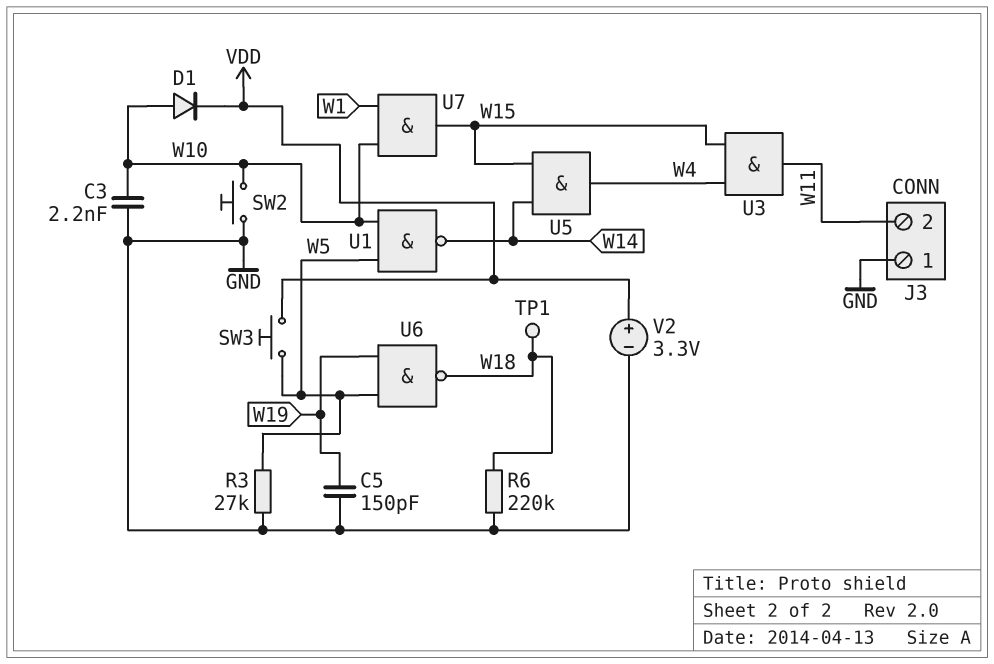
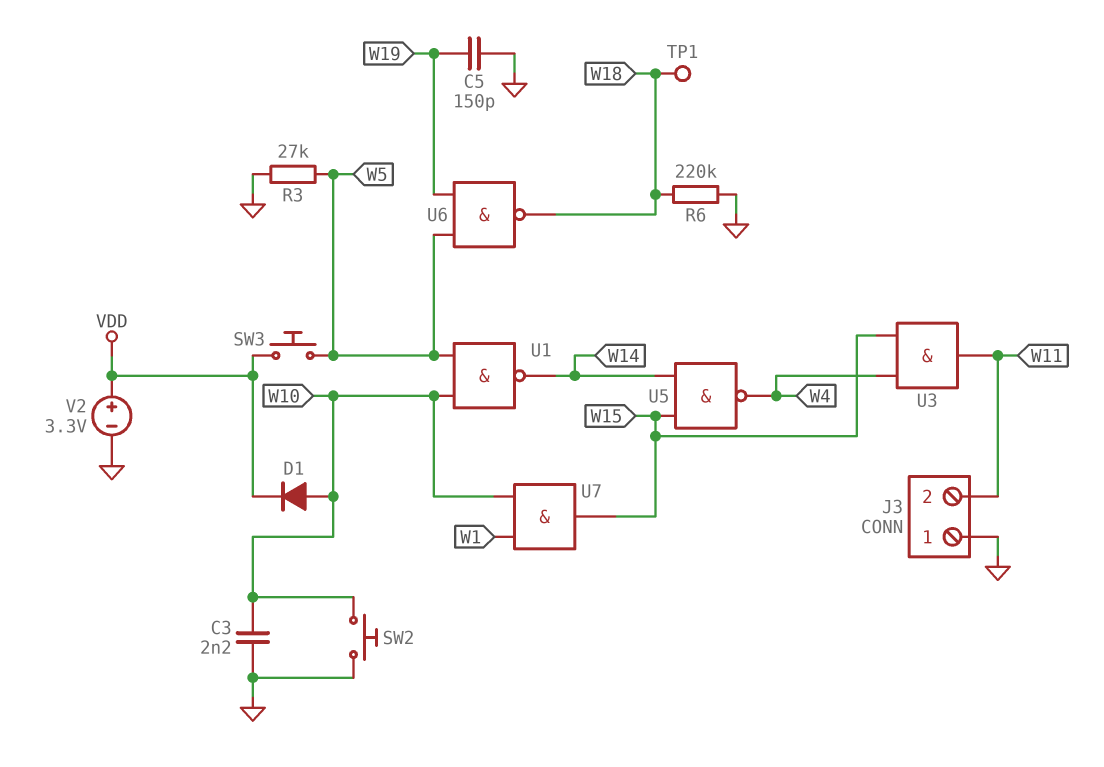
U5: AND (in W14, in W15, out W4) -> NAND (in W14, in W15, out W4)

